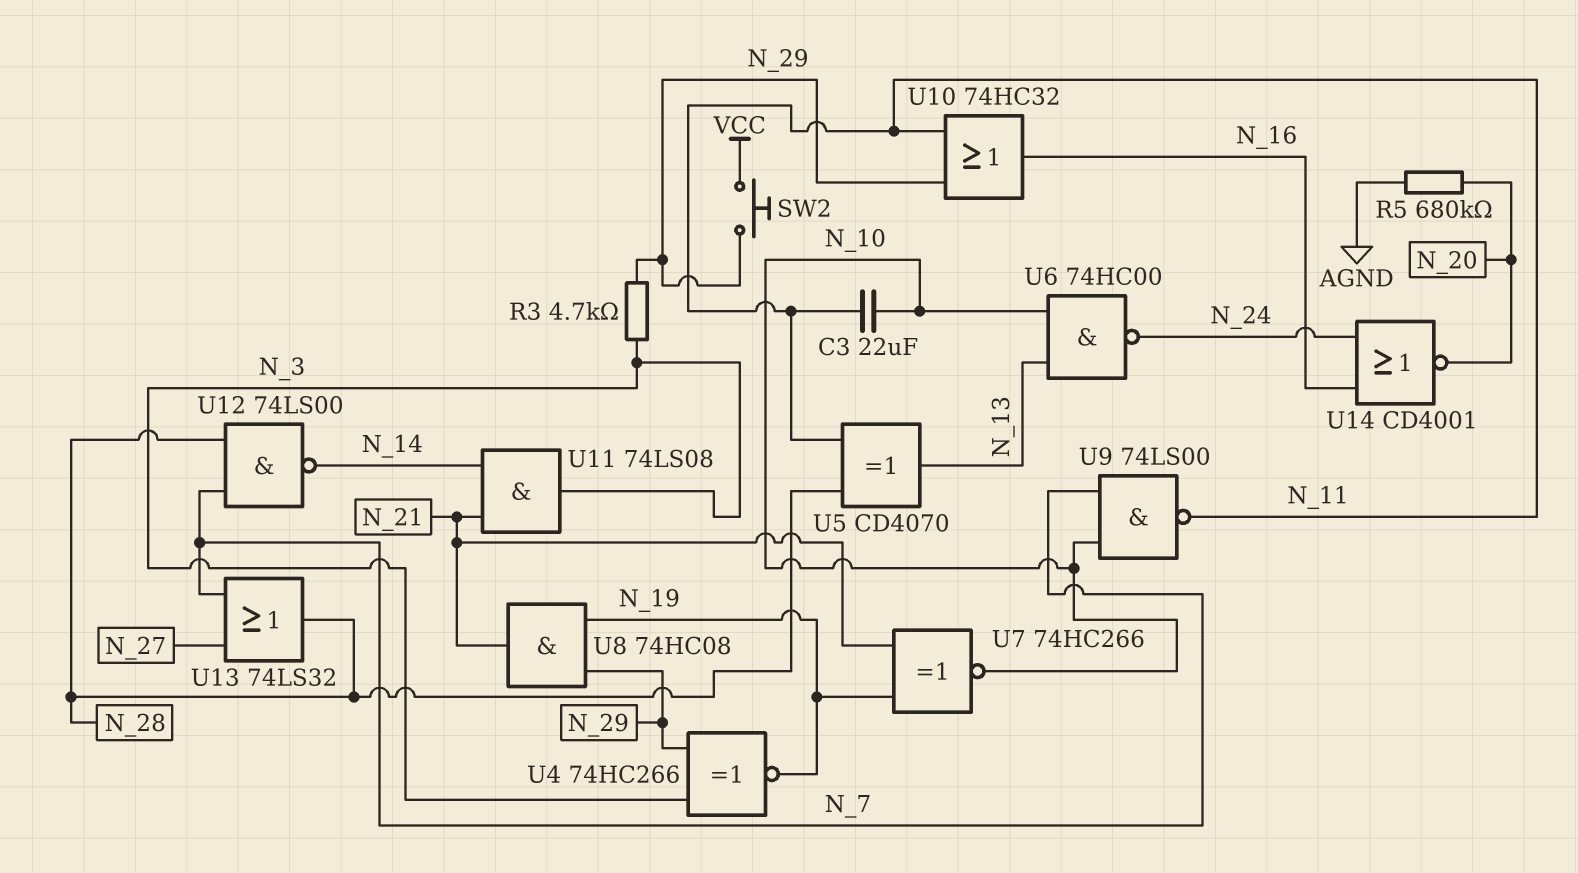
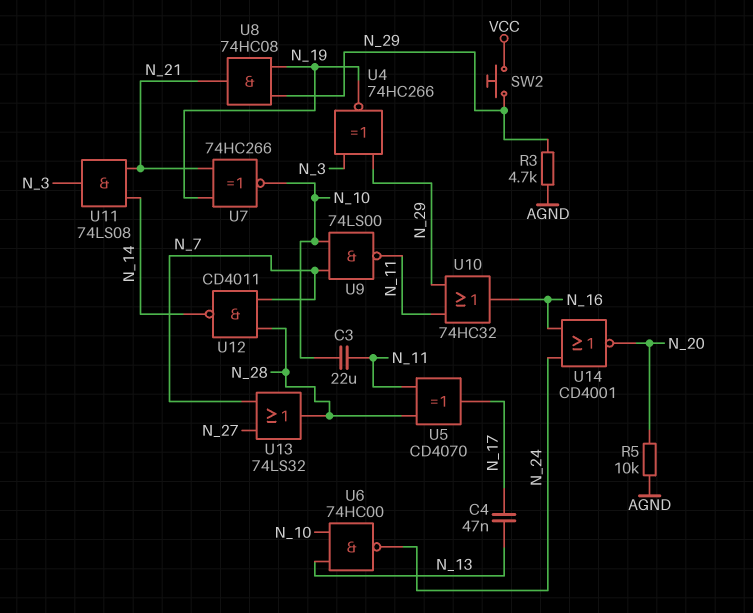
C4: none -> 47nF (N_13, N_17)
R3: 4.7k (N_3, N_29) -> 4.7k (AGND, N_29)
R5: 680k (AGND, N_20) -> 10k (AGND, N_20)
U5: XOR CD4070 (in N_11, in N_28, out N_13) -> XOR CD4070 (in N_11, in N_28, out N_17)
U12: NAND 74LS00 (in N_7, in N_28, out N_14) -> NAND CD4011 (in N_7, in N_28, out N_14)

